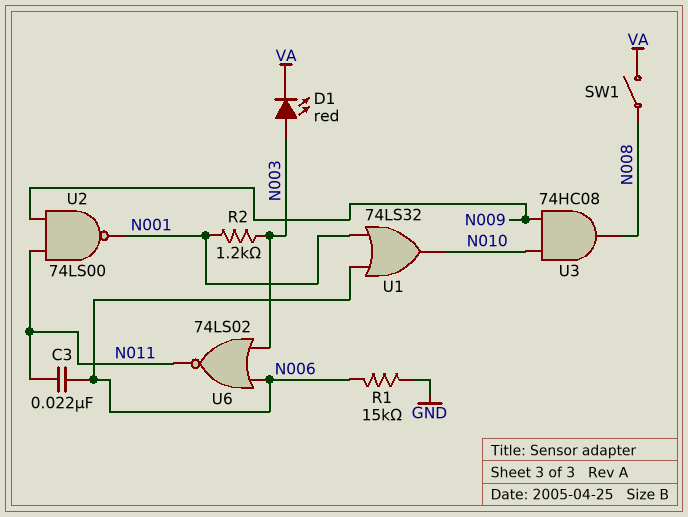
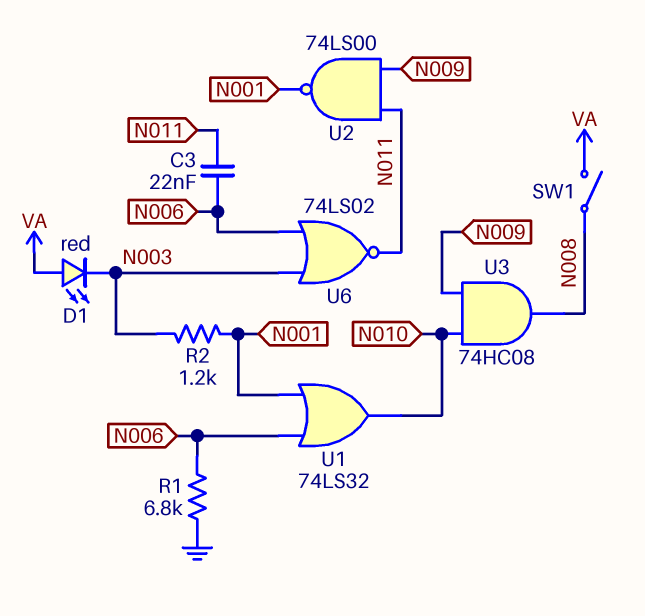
D1: LED red (A N003, K VA) -> LED red (A VA, K N003)
R1: 15k (GND, N006) -> 6.8k (GND, N006)

